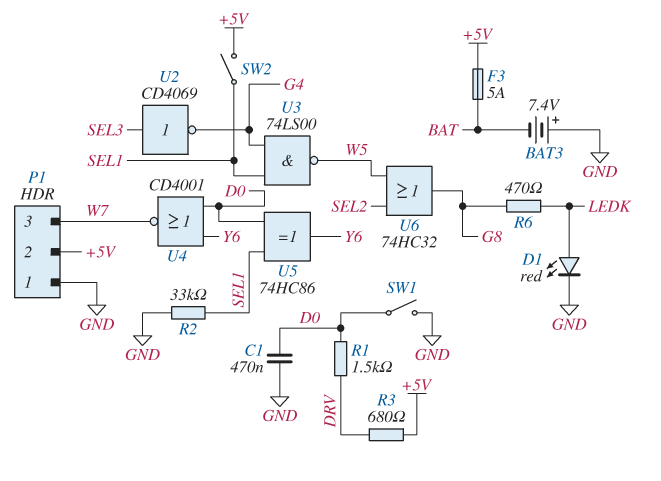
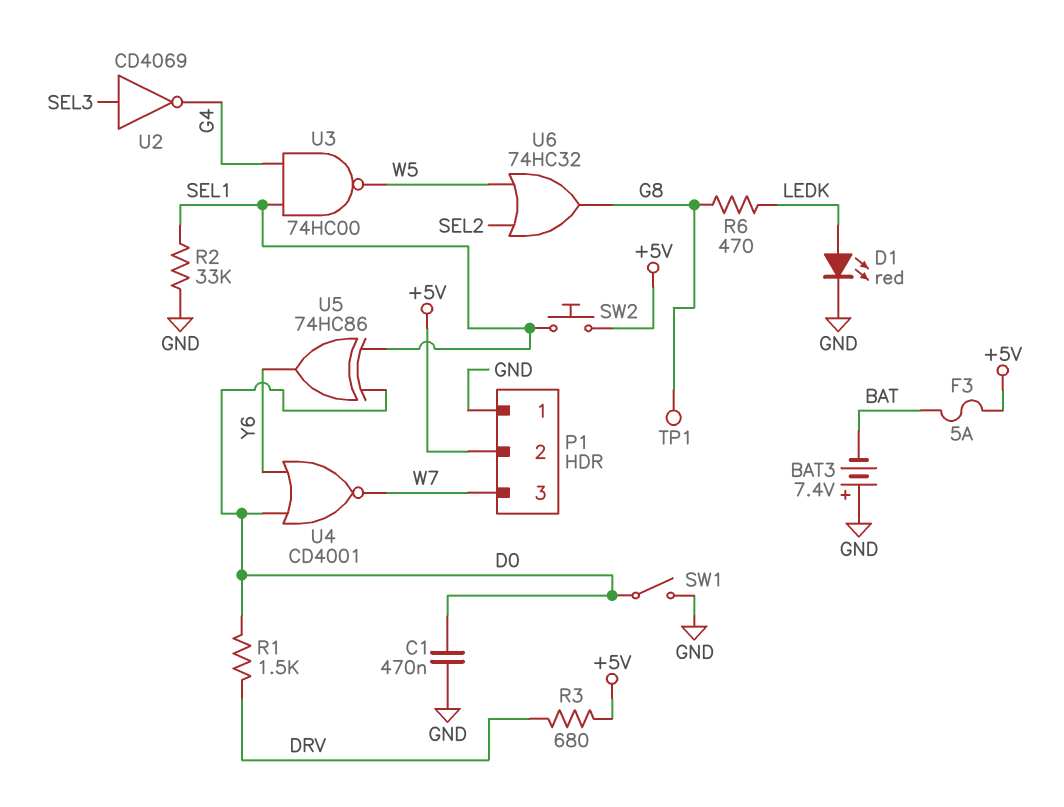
SW2: switch (+5V, SEL1) -> button (+5V, SEL1)
TP1: none -> test point (G8)
U3: NAND 74LS00 (in G4, in SEL1, out W5) -> NAND 74HC00 (in G4, in SEL1, out W5)

